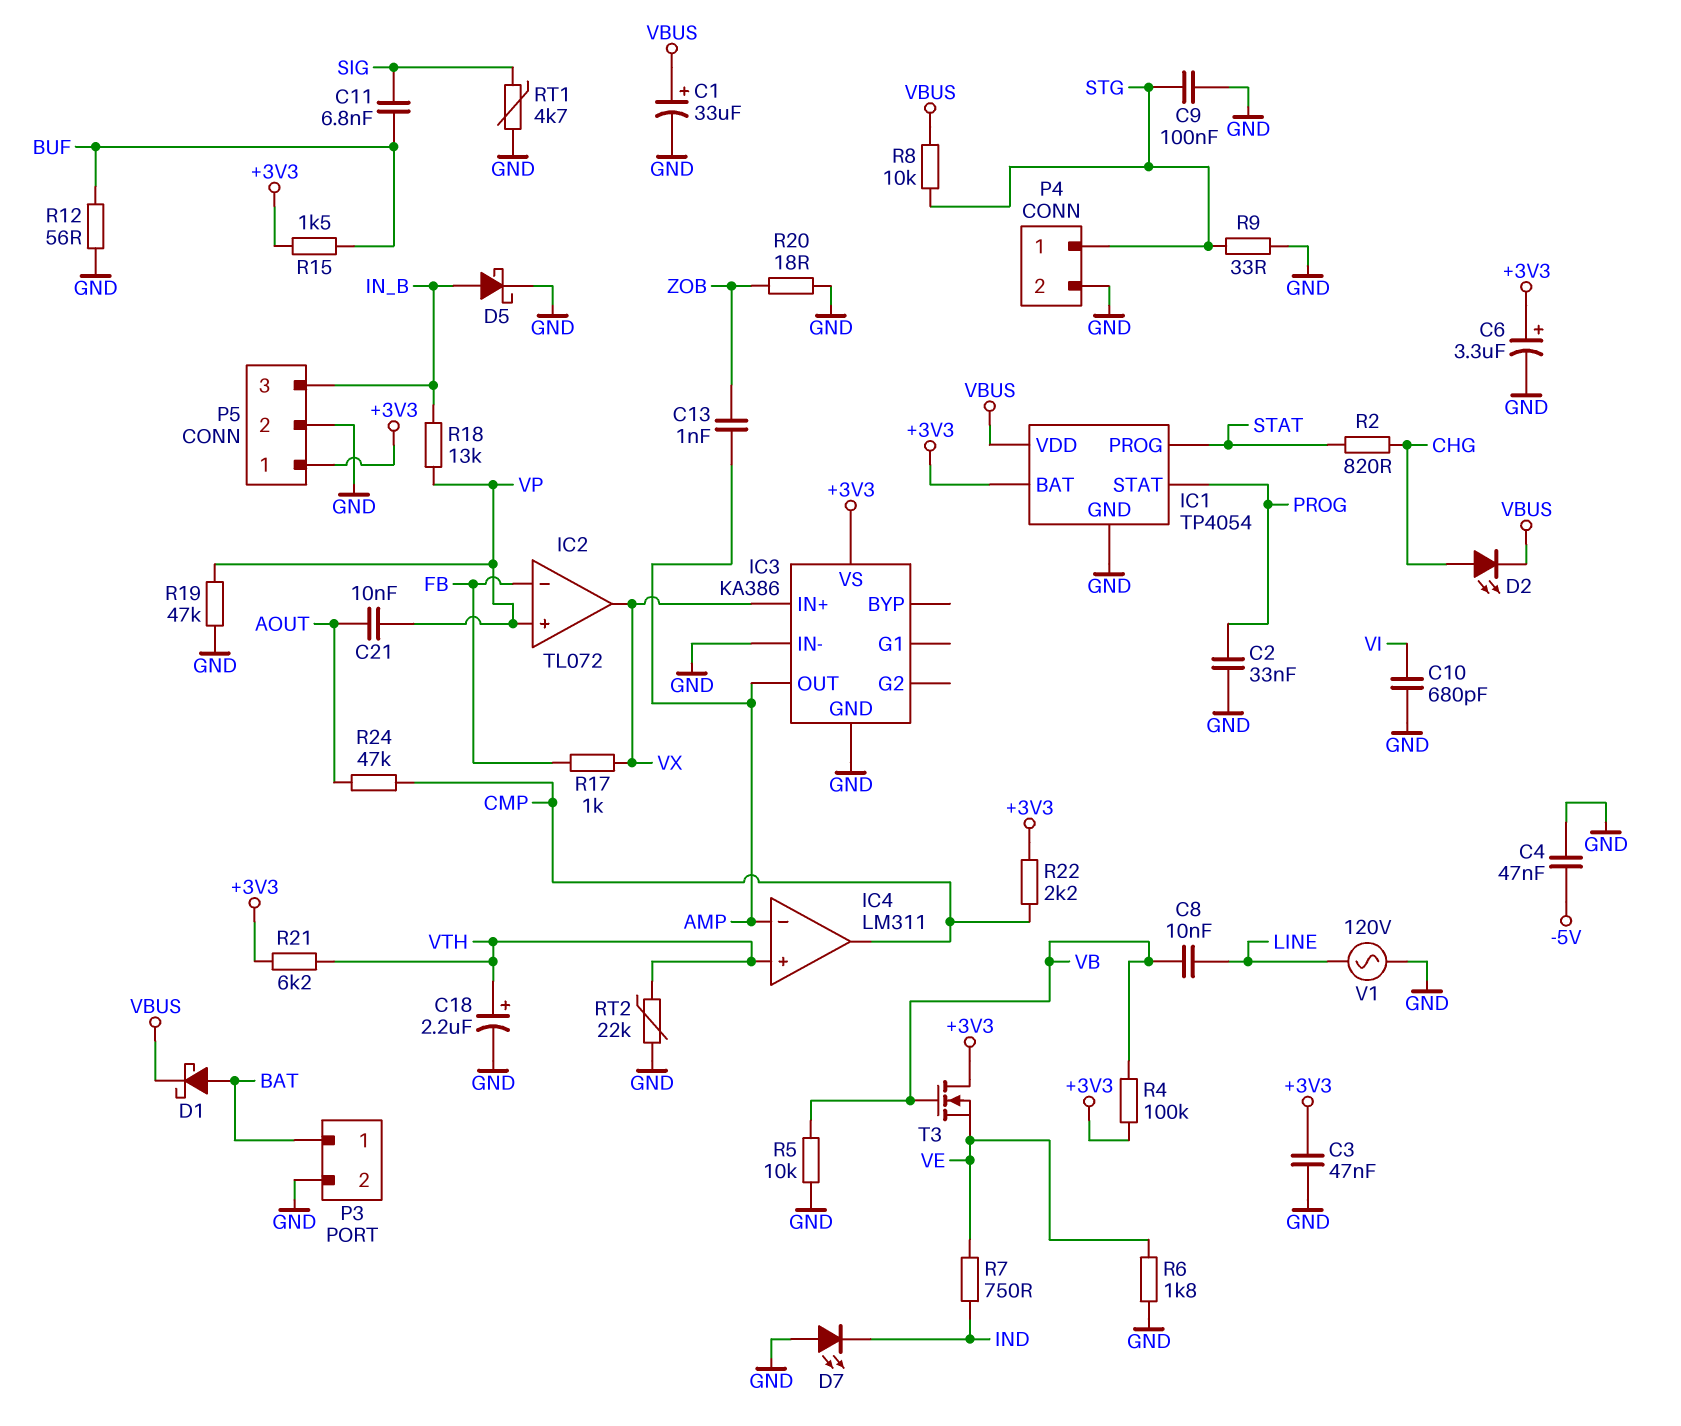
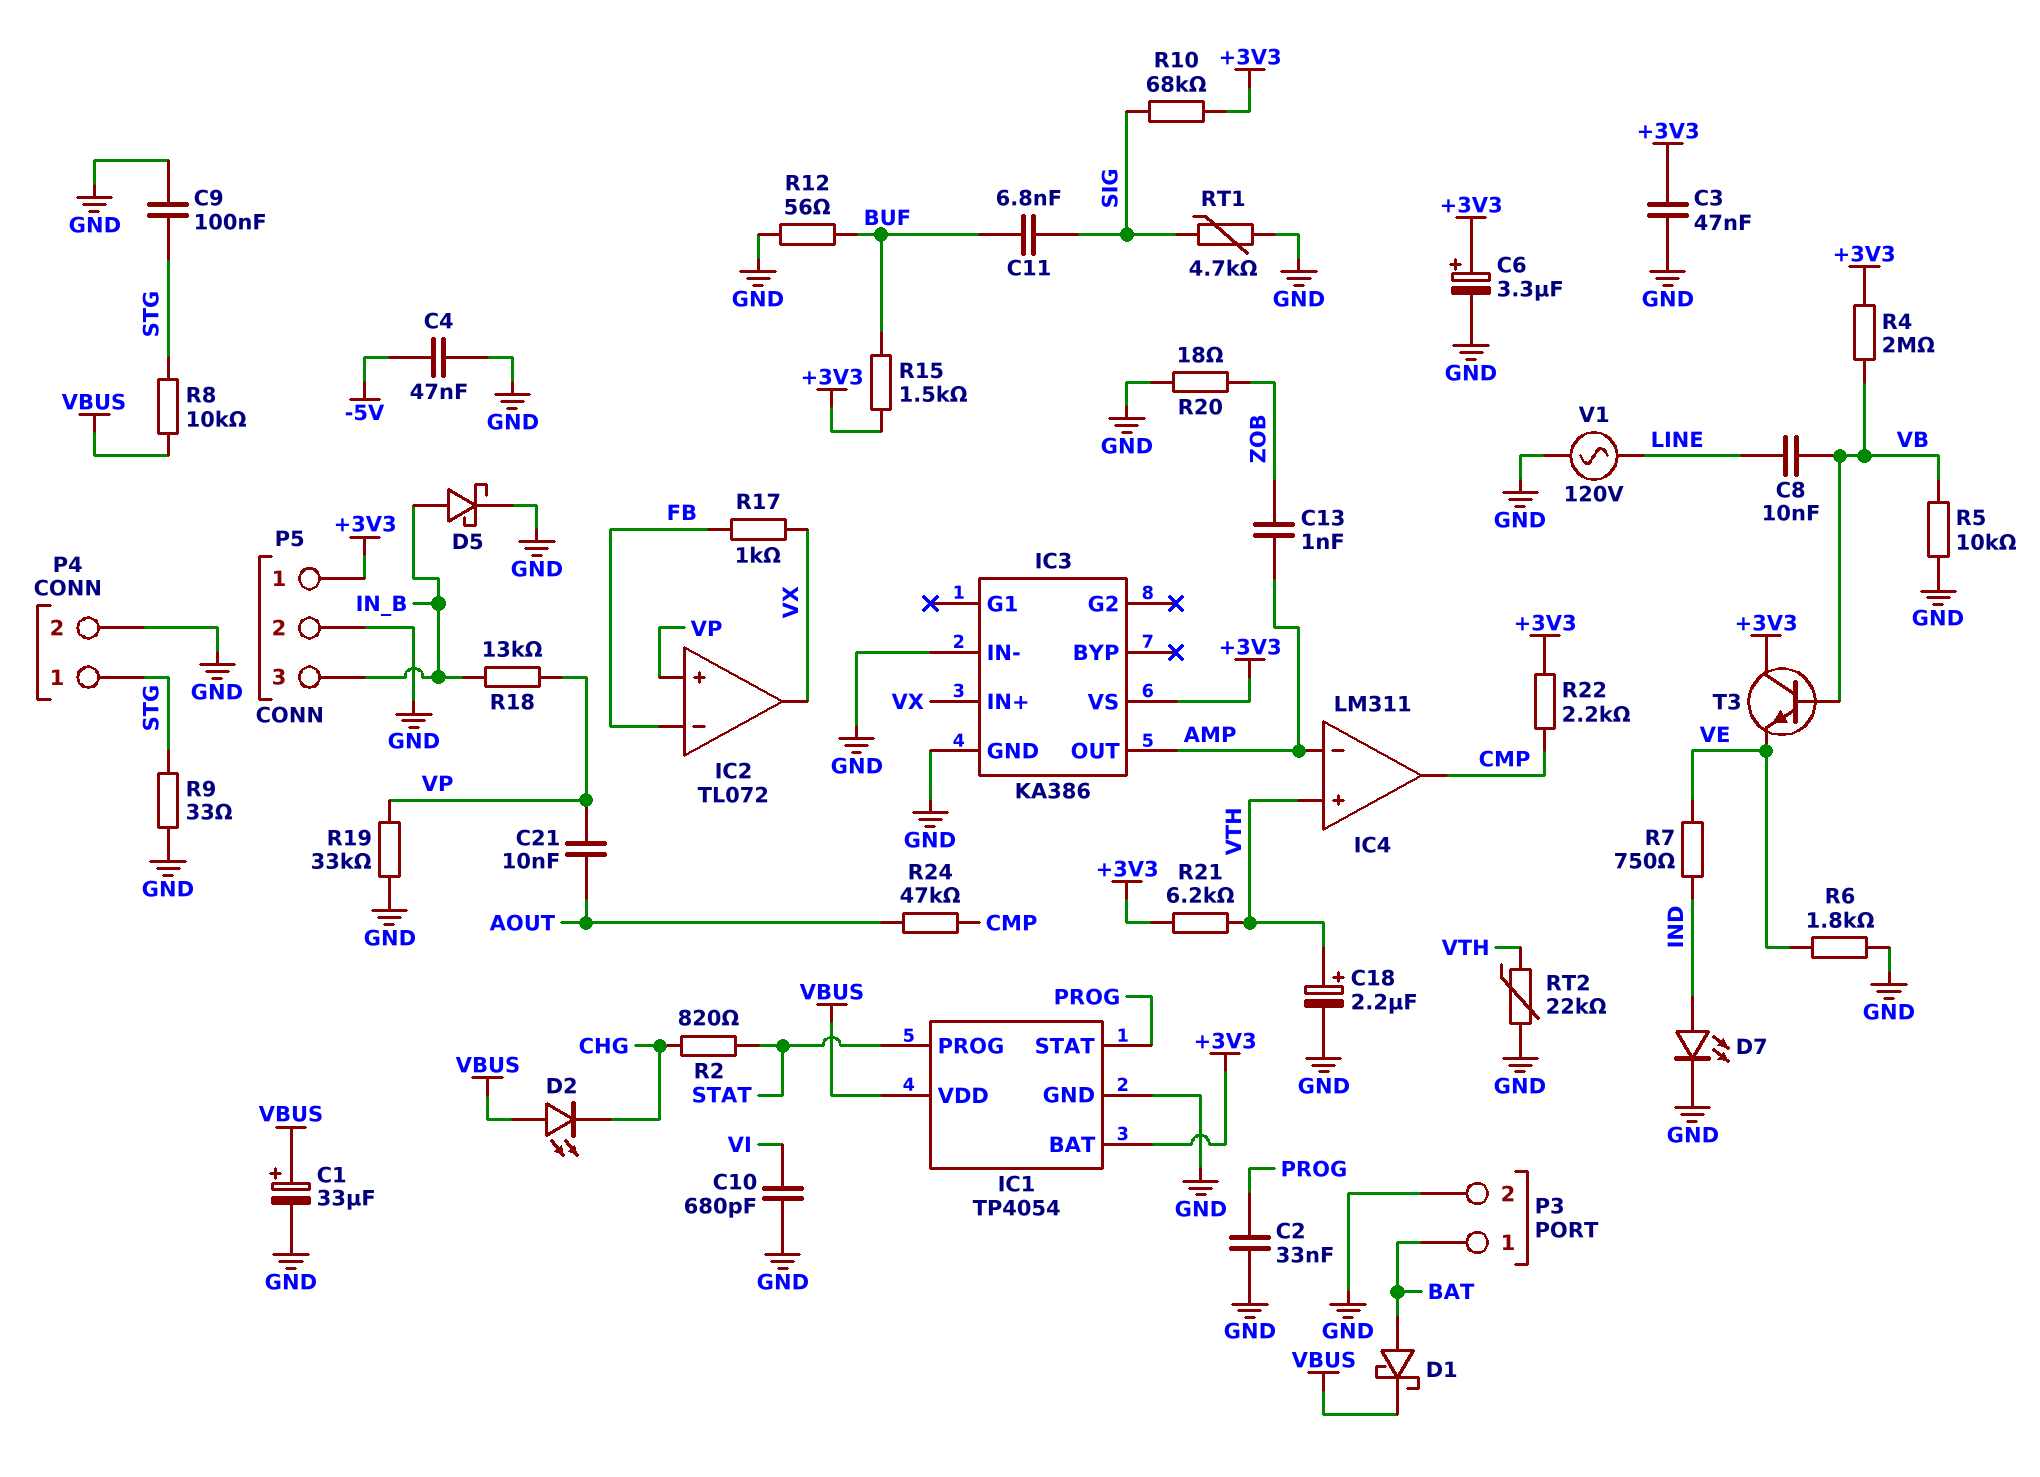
D2: LED (A CHG, K VBUS) -> LED (A VBUS, K CHG)
D7: LED (A GND, K IND) -> LED (A IND, K GND)
R4: 100k (+3V3, VB) -> 2M (+3V3, VB)
R10: none -> 68k (+3V3, SIG)
R19: 47k (GND, VP) -> 33k (GND, VP)
T3: NMOS (G VB, D +3V3, S VE) -> NPN (B VB, C +3V3, E VE)

